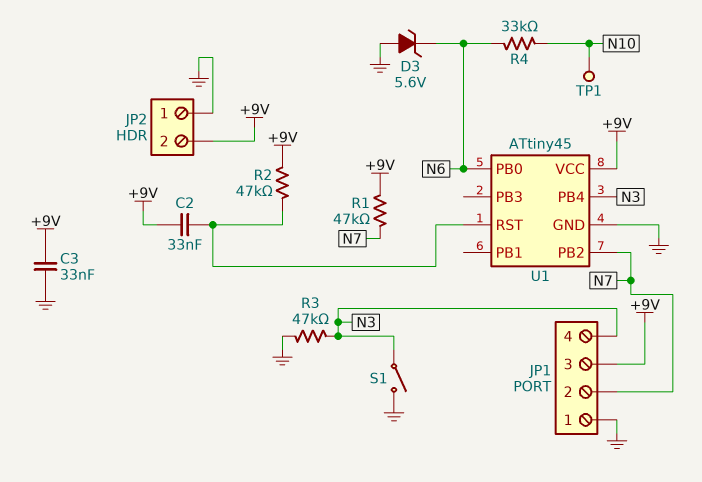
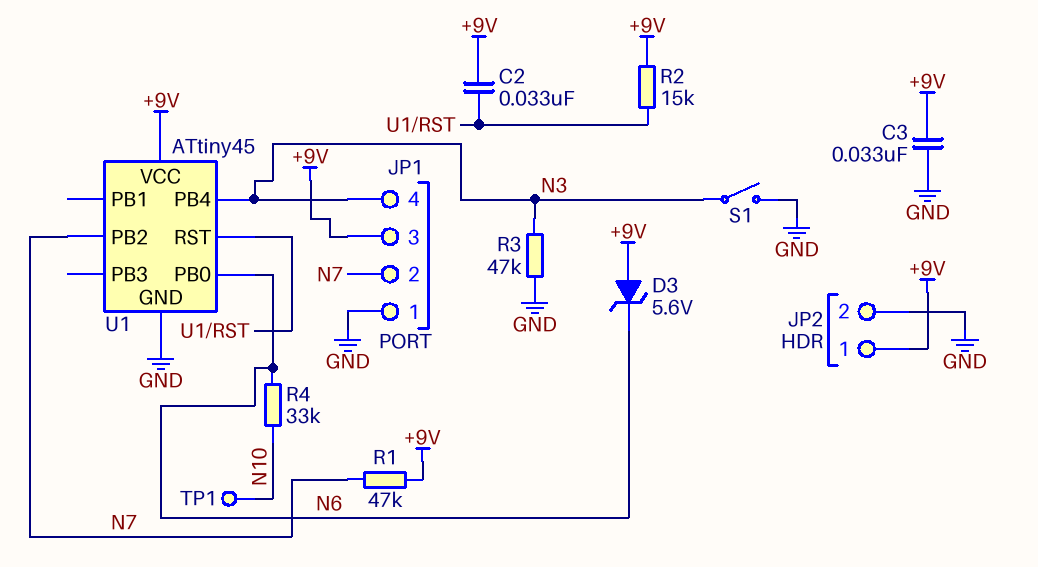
D3: zener 5.6V (A GND, K N6) -> zener 5.6V (A +9V, K N6)
JP2 pin 1: GND -> +9V
JP2 pin 2: +9V -> GND
R2: 47k (+9V, U1/RST) -> 15k (+9V, U1/RST)

